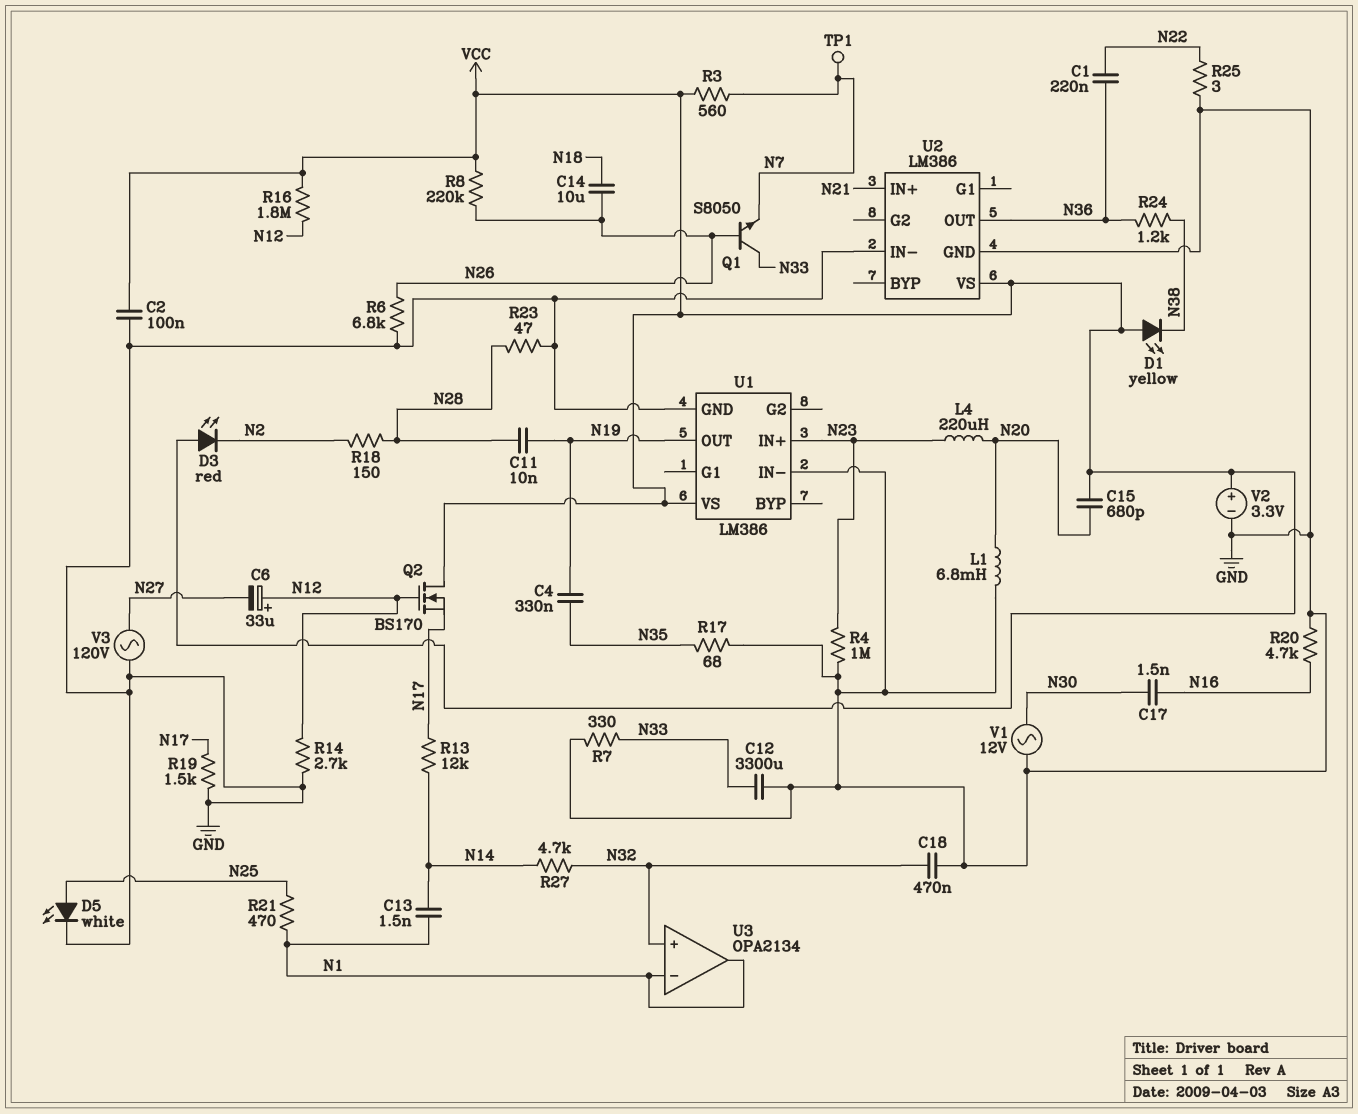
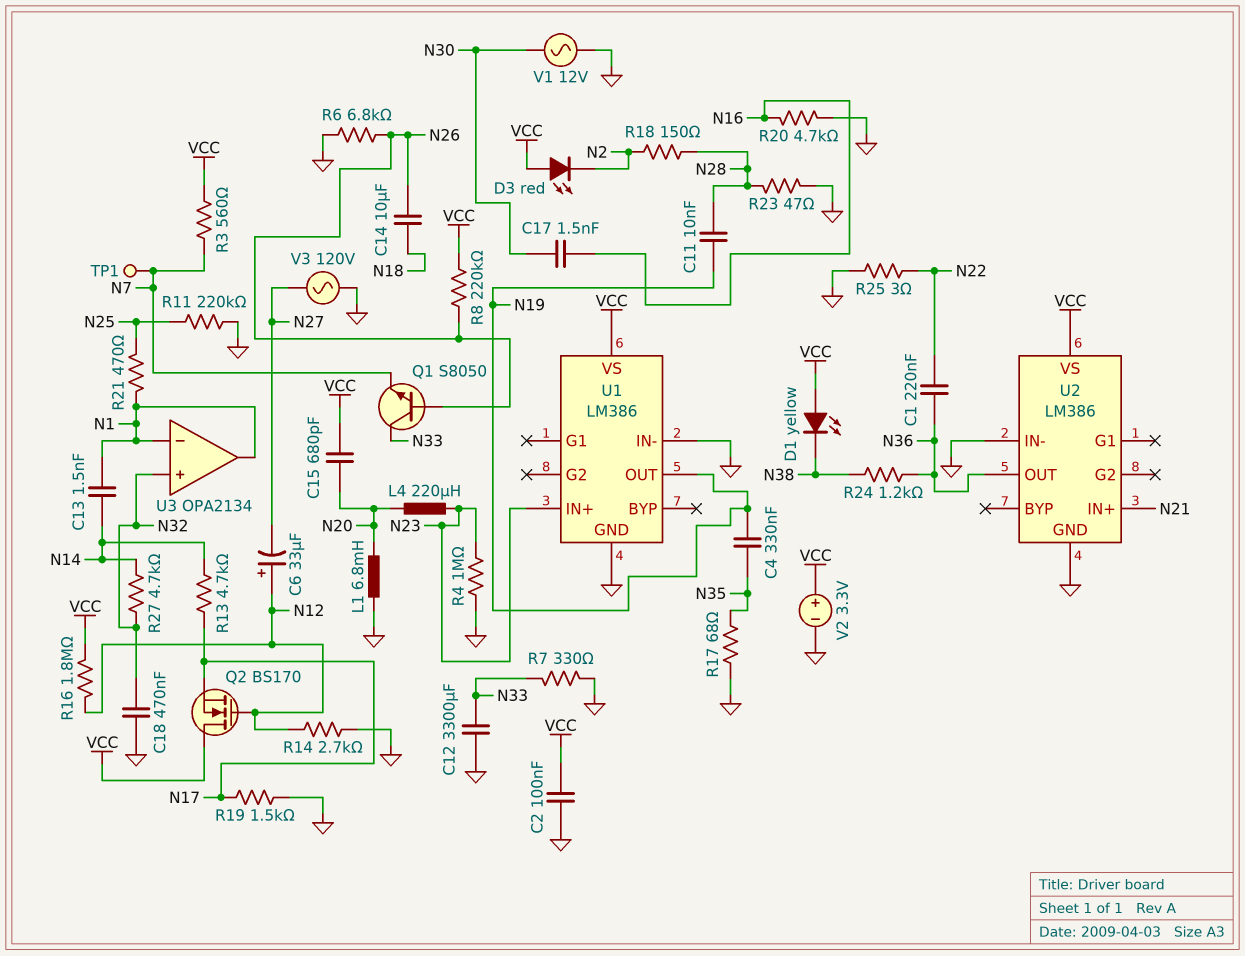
D5: LED white (A N25, K GND) -> none
R11: none -> 220k (GND, N25)
R13: 12k (N14, N17) -> 4.7k (N14, N17)

